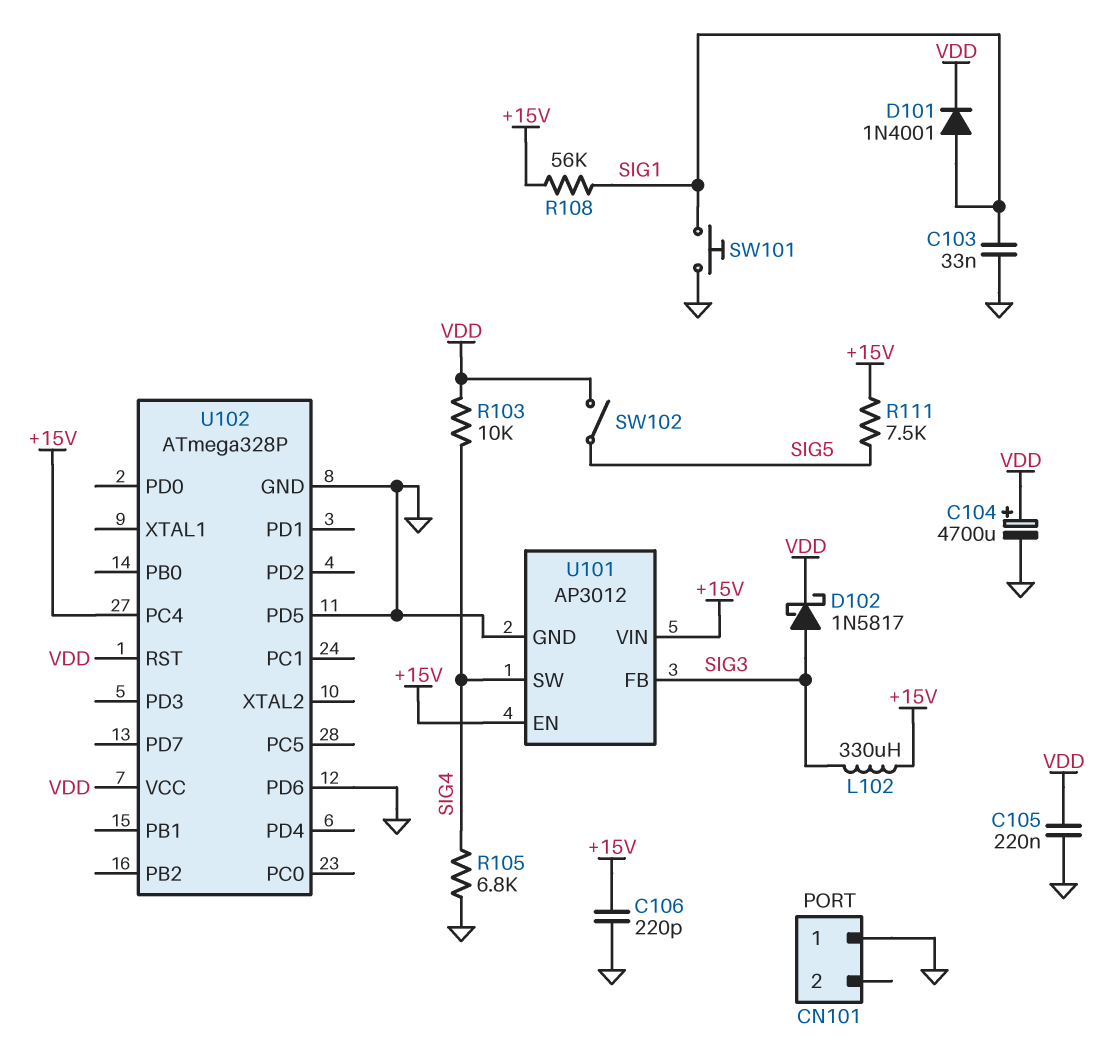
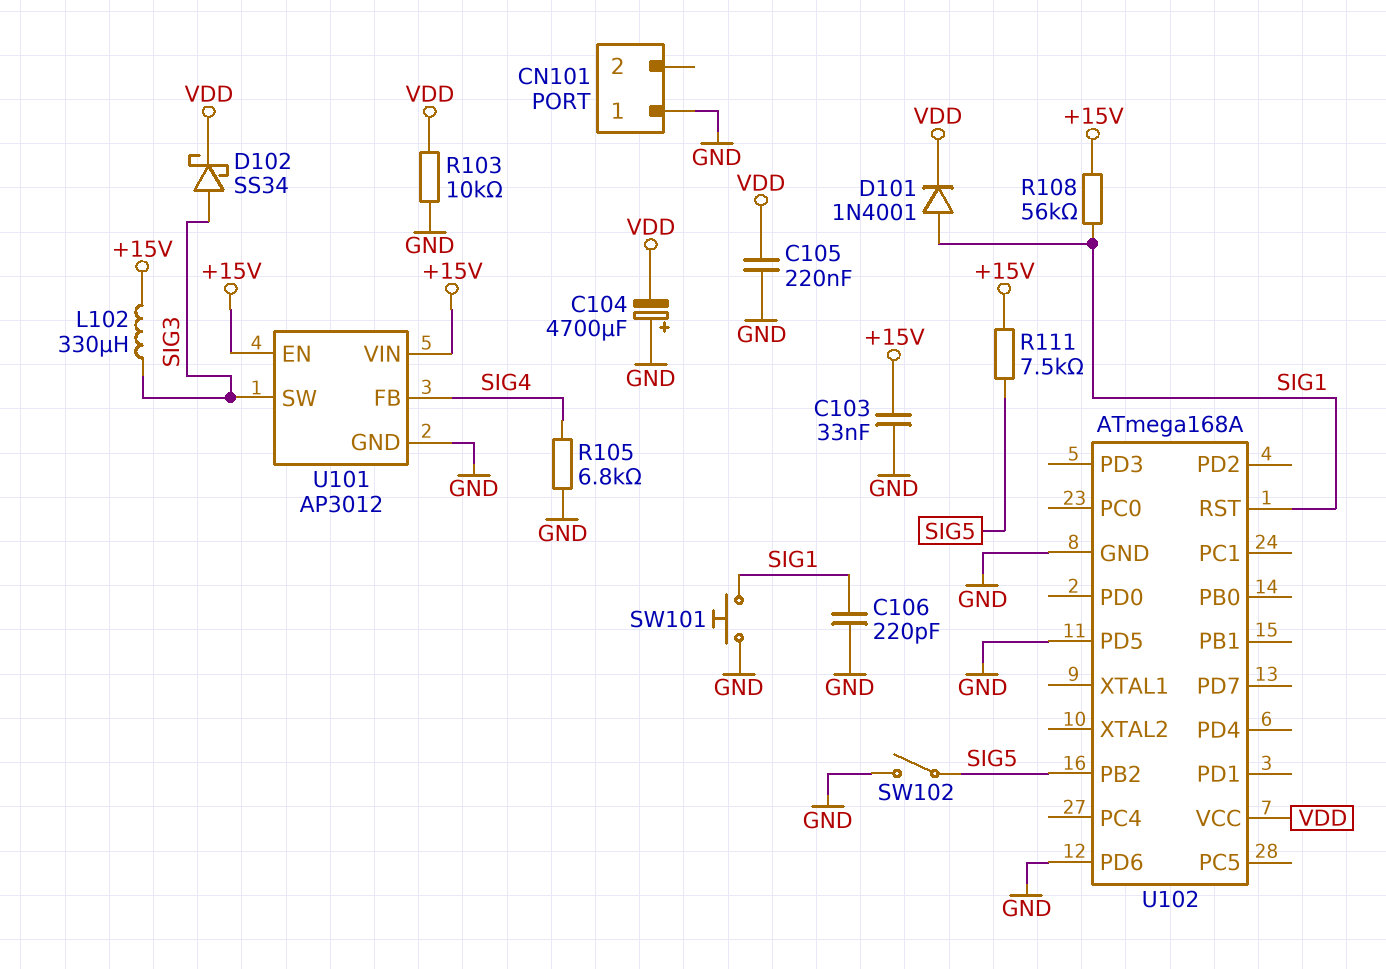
C103: 33nF (GND, SIG1) -> 33nF (+15V, GND)
C104: 4700uF (plus VDD, minus GND) -> 4700uF (plus GND, minus VDD)
C106: 220pF (+15V, GND) -> 220pF (GND, SIG1)
D102: schottky 1N5817 (A SIG3, K VDD) -> schottky SS34 (A SIG3, K VDD)
R103: 10k (SIG4, VDD) -> 10k (GND, VDD)
SW102: switch (SIG5, VDD) -> switch (GND, SIG5)
U101 pin FB: SIG3 -> SIG4
U101 pin SW: SIG4 -> SIG3
U102: ATmega328P -> ATmega168A
U102 pin PB2: none -> SIG5
U102 pin PC4: +15V -> none
U102 pin RST: VDD -> SIG1

